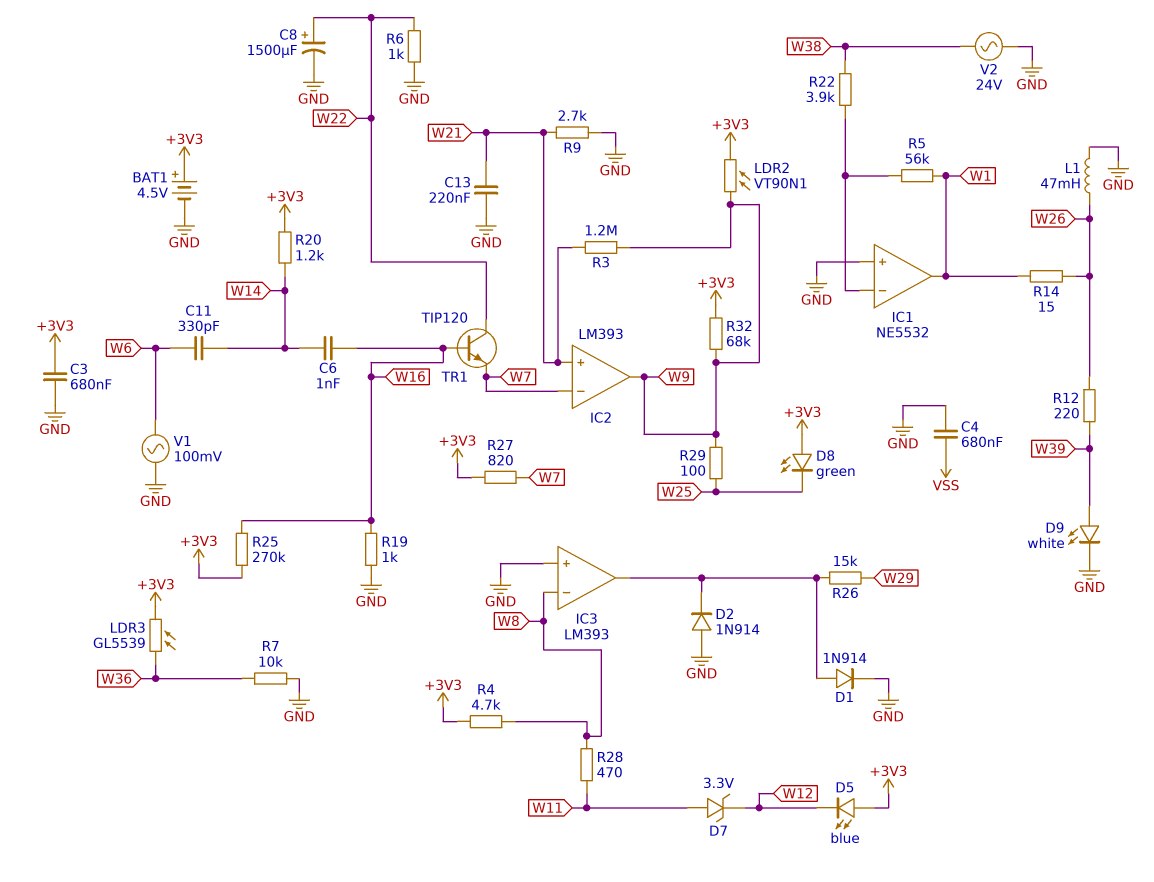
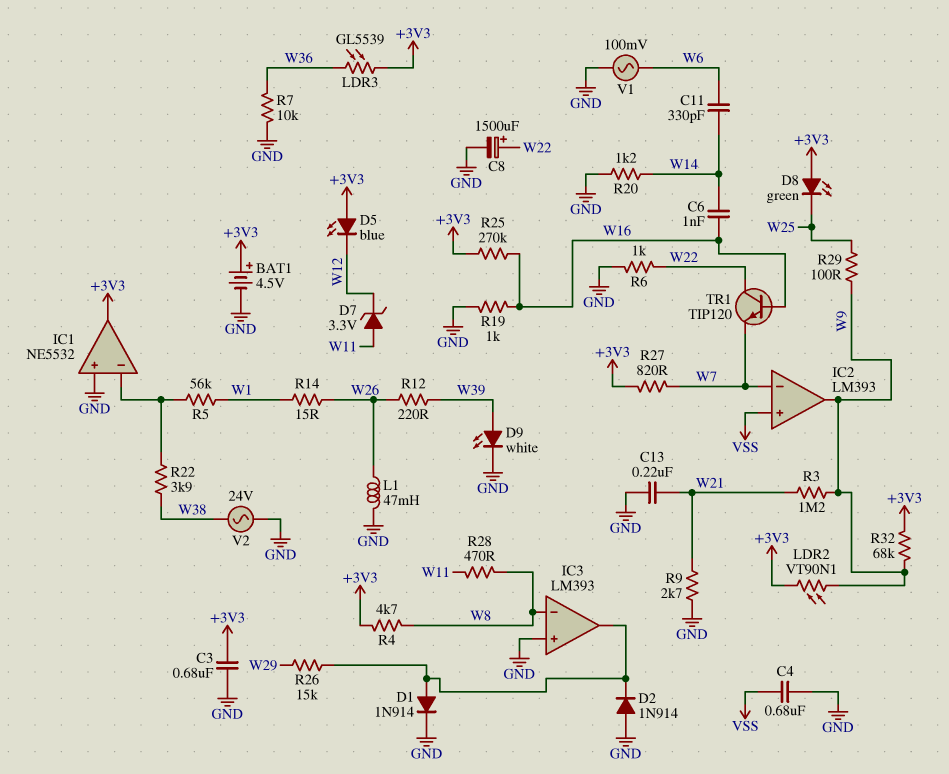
IC1 pin out: W1 -> +3V3
IC2 pin in+: W21 -> VSS
R20: 1.2k (+3V3, W14) -> 1.2k (GND, W14)

